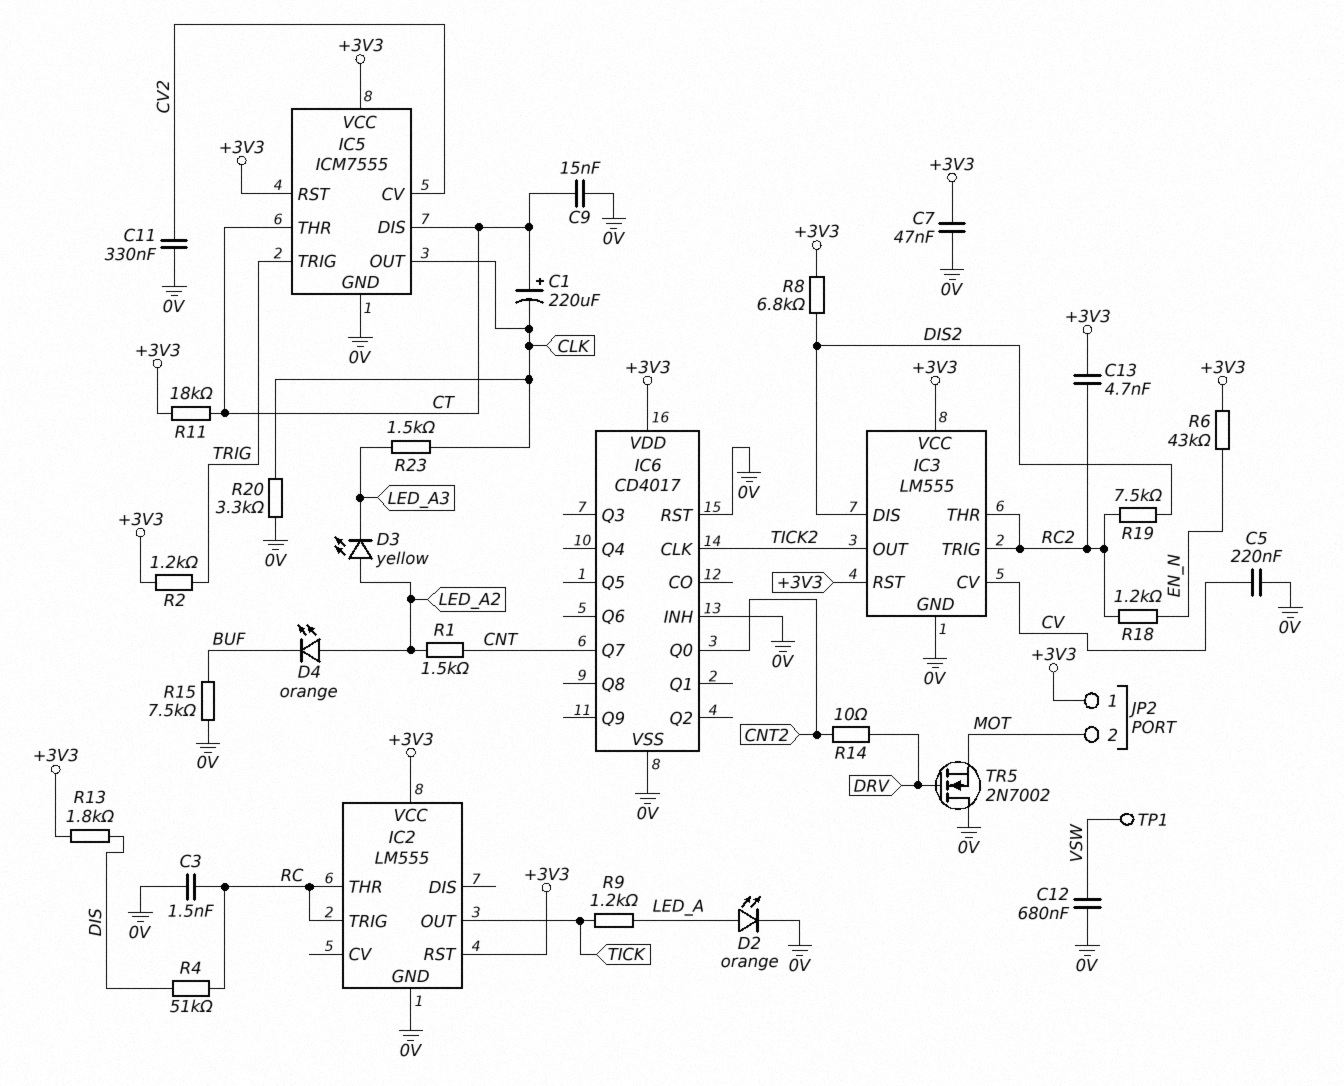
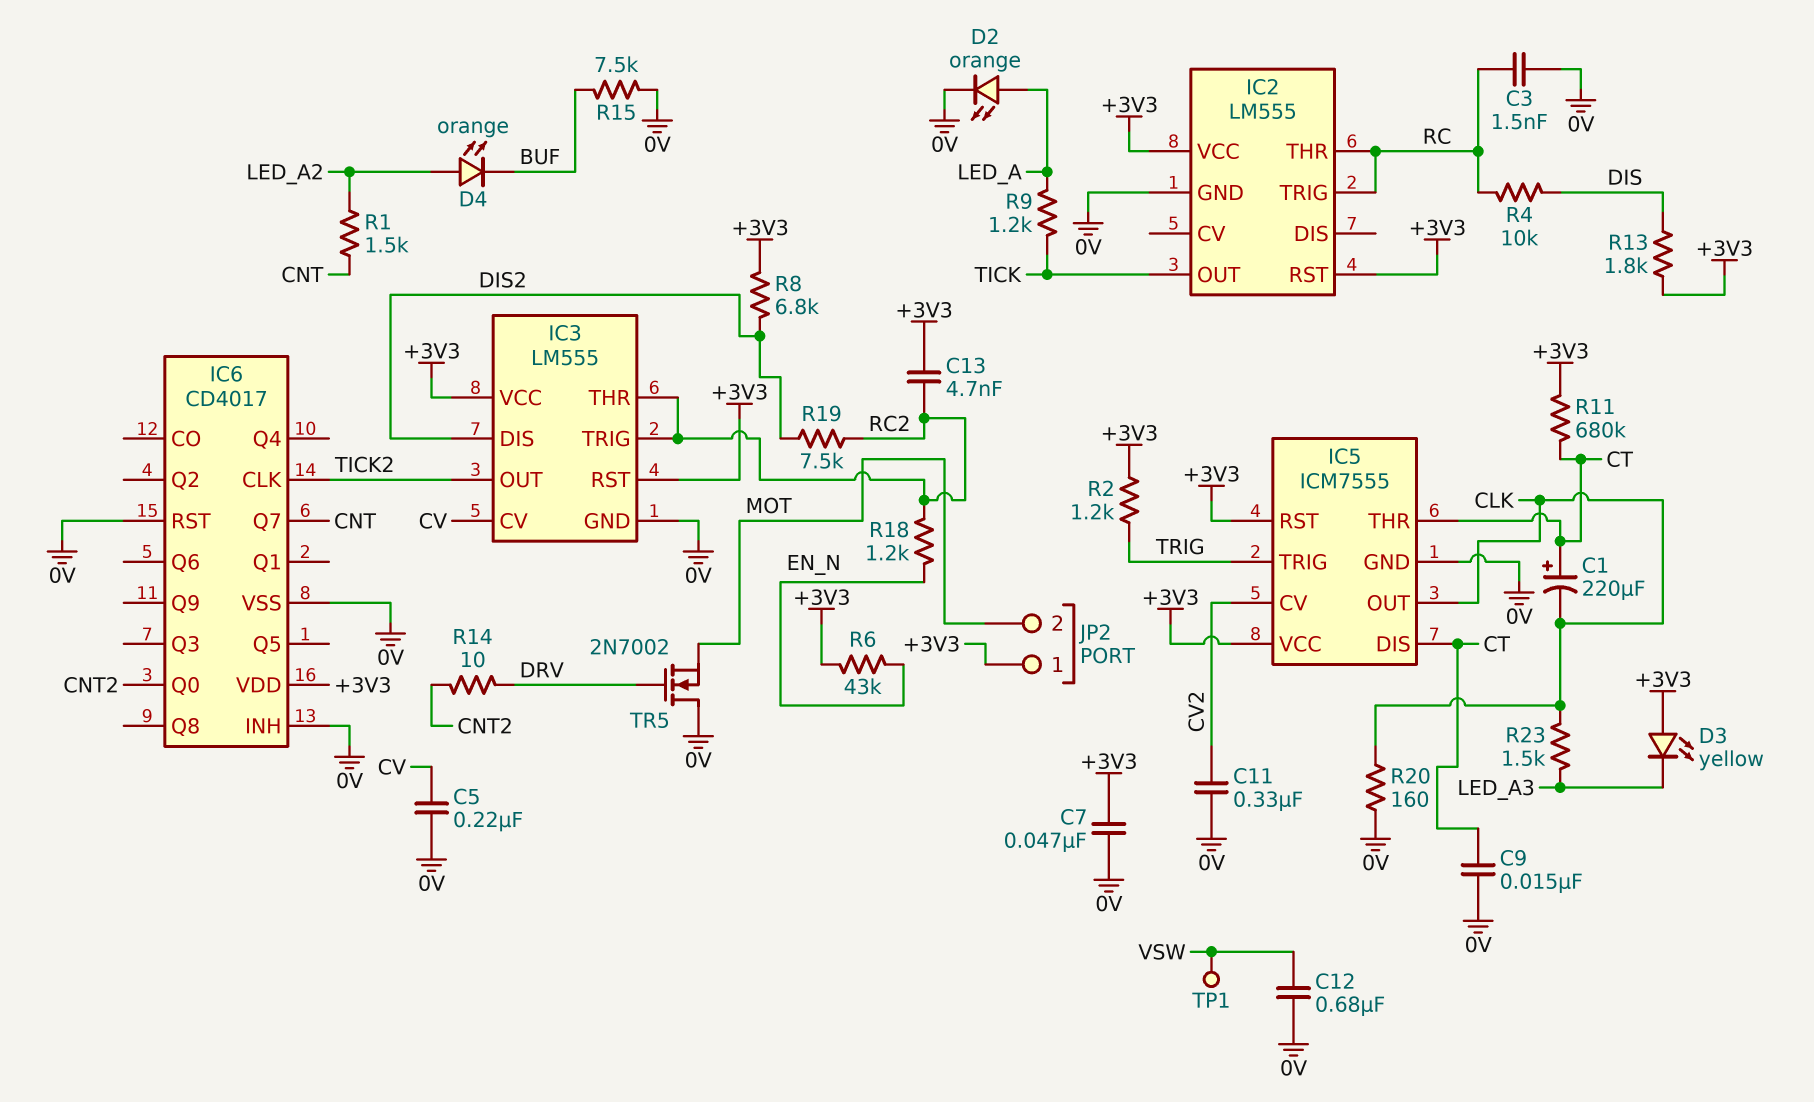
D3: LED yellow (A LED_A2, K LED_A3) -> LED yellow (A +3V3, K LED_A3)
R4: 51k (DIS, RC) -> 10k (DIS, RC)
R11: 18k (+3V3, CT) -> 680k (+3V3, CT)
R20: 3.3k (0V, CLK) -> 160 (0V, CLK)

